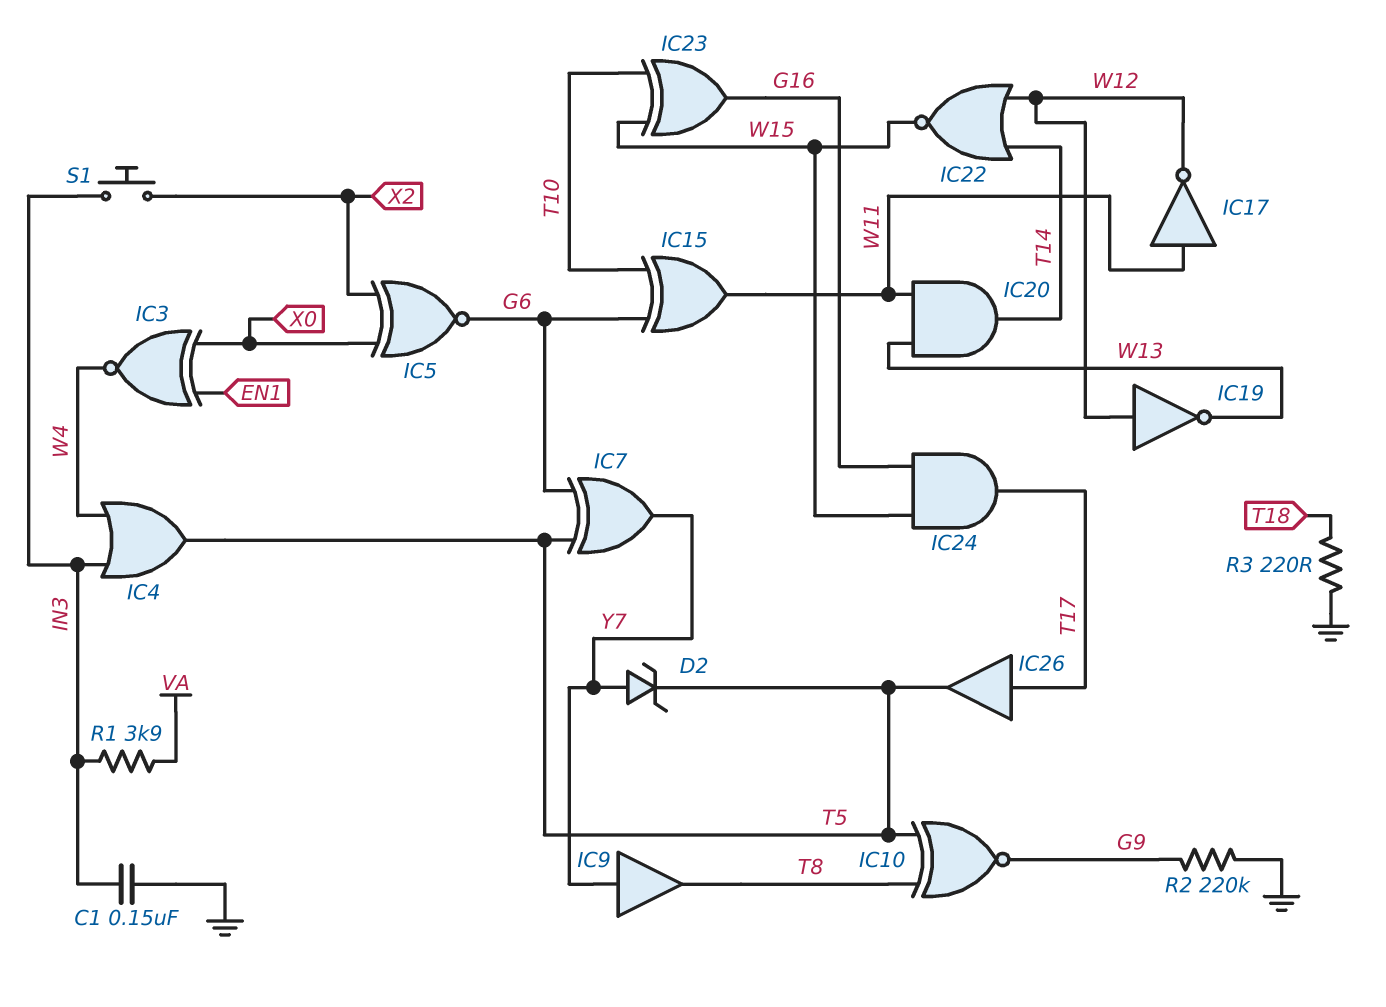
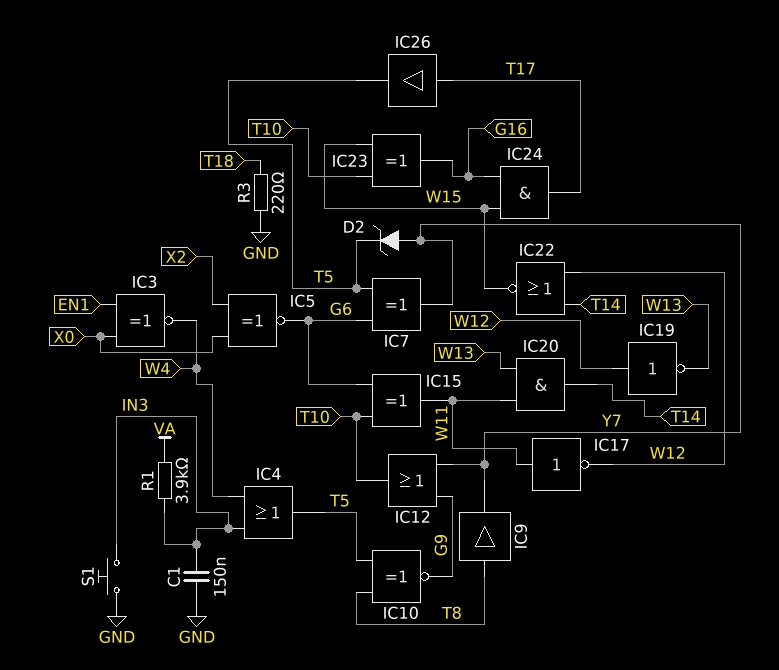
IC9: buffer (in Y7, out T8) -> buffer (in T8, out Y7)
IC12: none -> OR (in G9, in Y7, out T10)
R2: 220k (G9, GND) -> none
S1: button (IN3, X2) -> button (GND, IN3)

